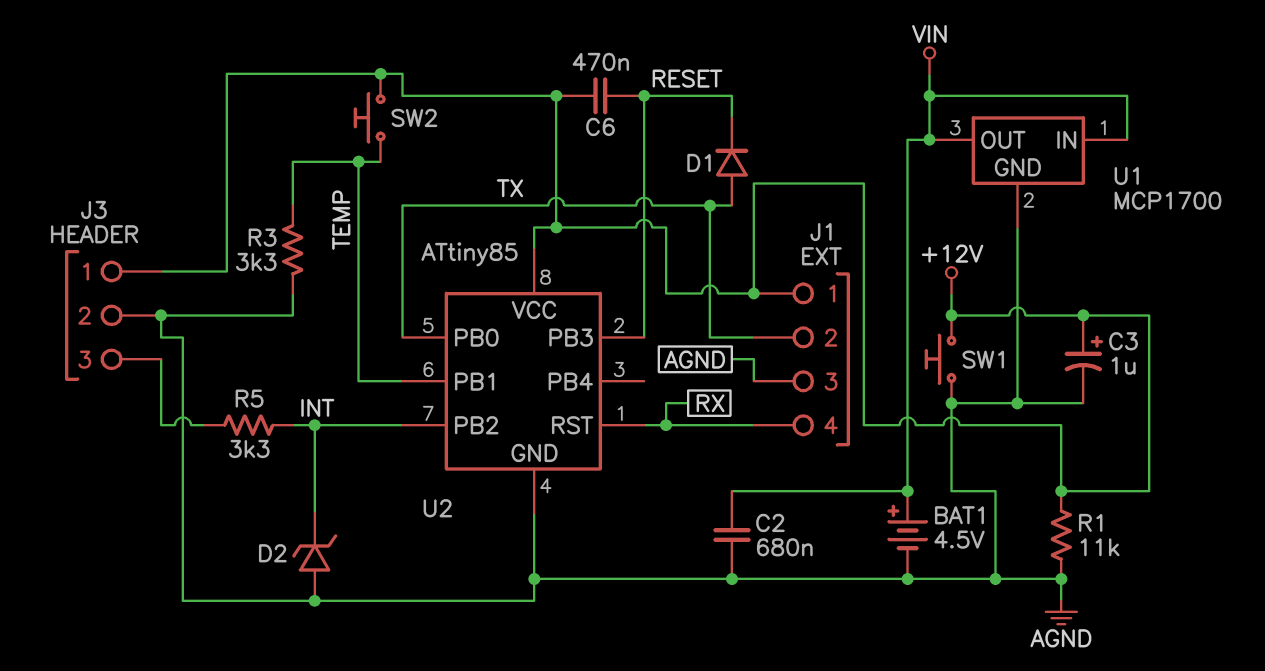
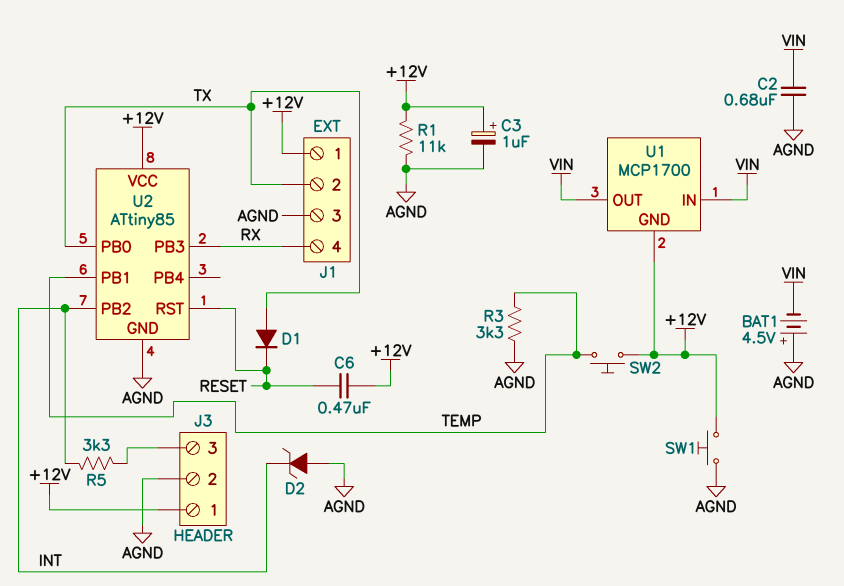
BAT1: 4.5V (plus VIN, minus AGND) -> 4.5V (plus AGND, minus VIN)
U1 pin GND: AGND -> +12V
U2 pin PB3: RESET -> RX
U2 pin RST: RX -> RESET

